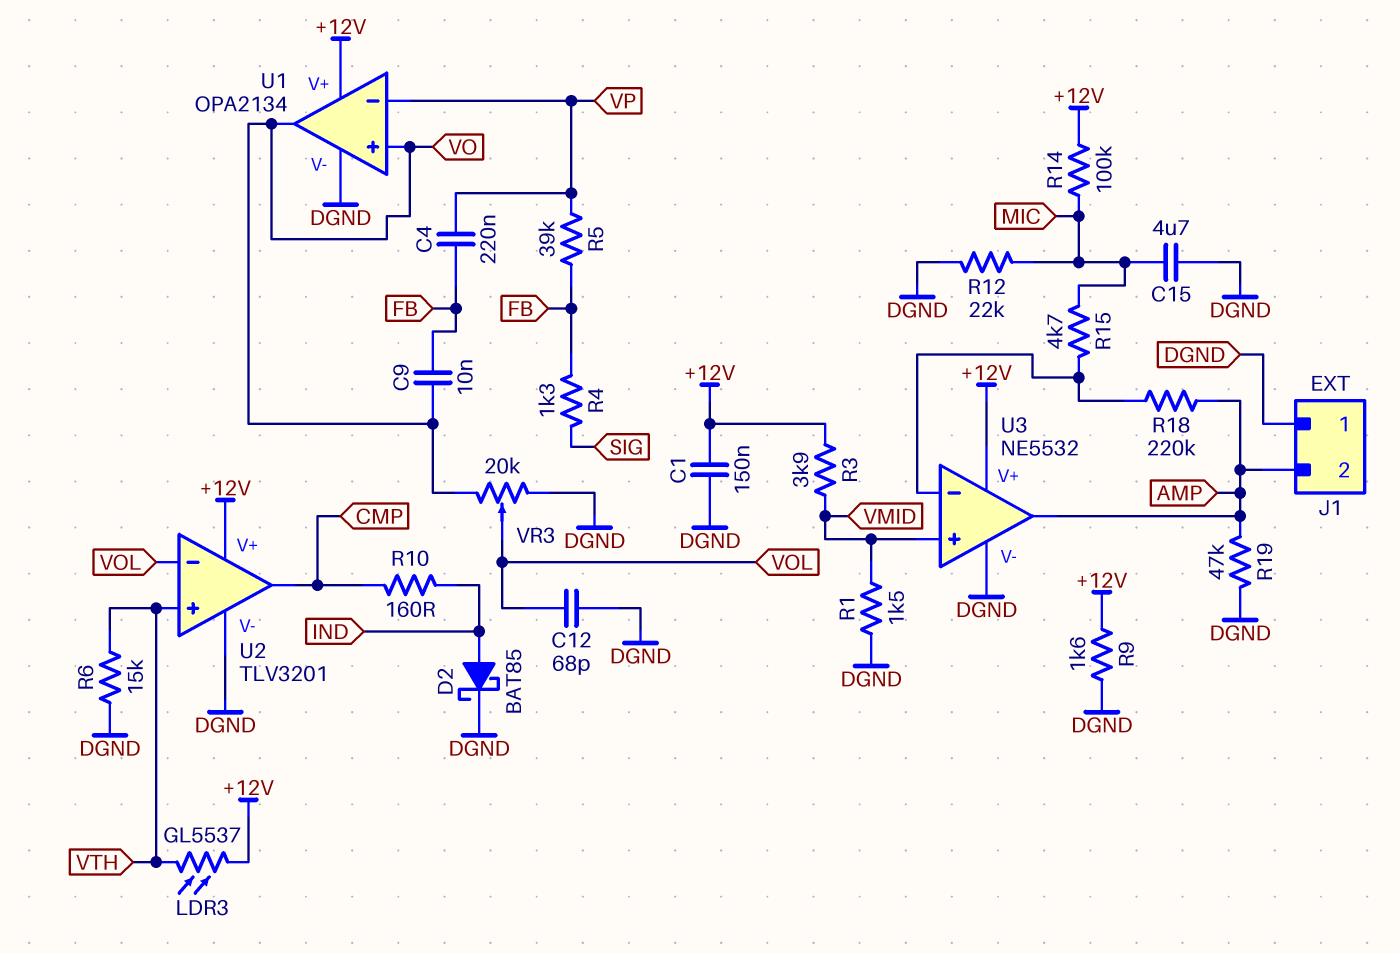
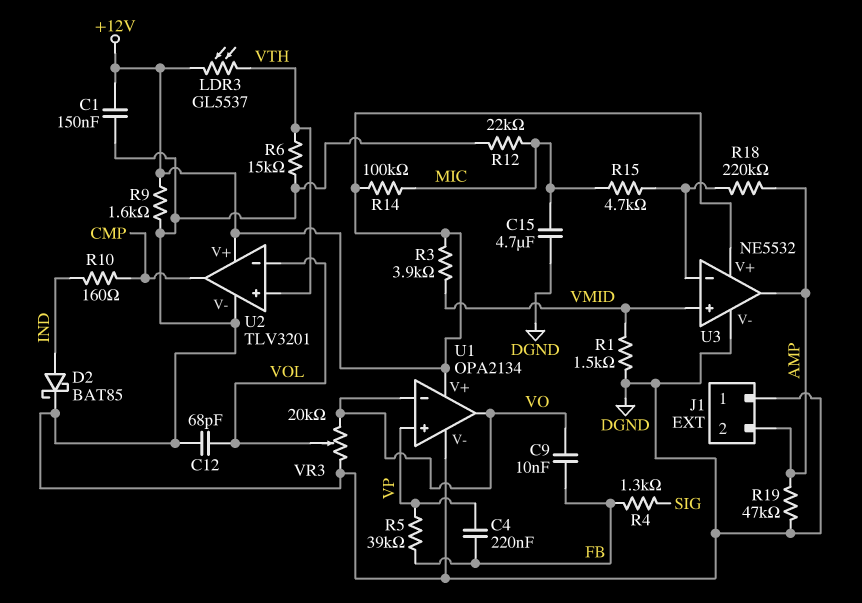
U1 pin in+: VO -> VP
U1 pin in-: VP -> VO

